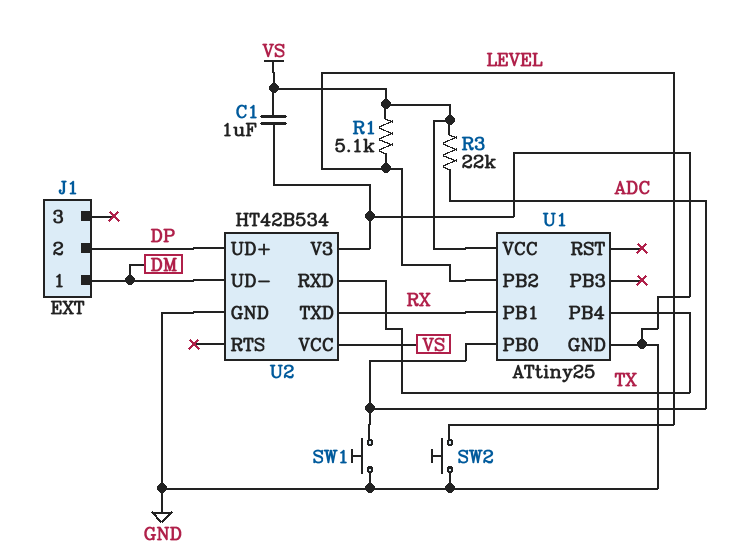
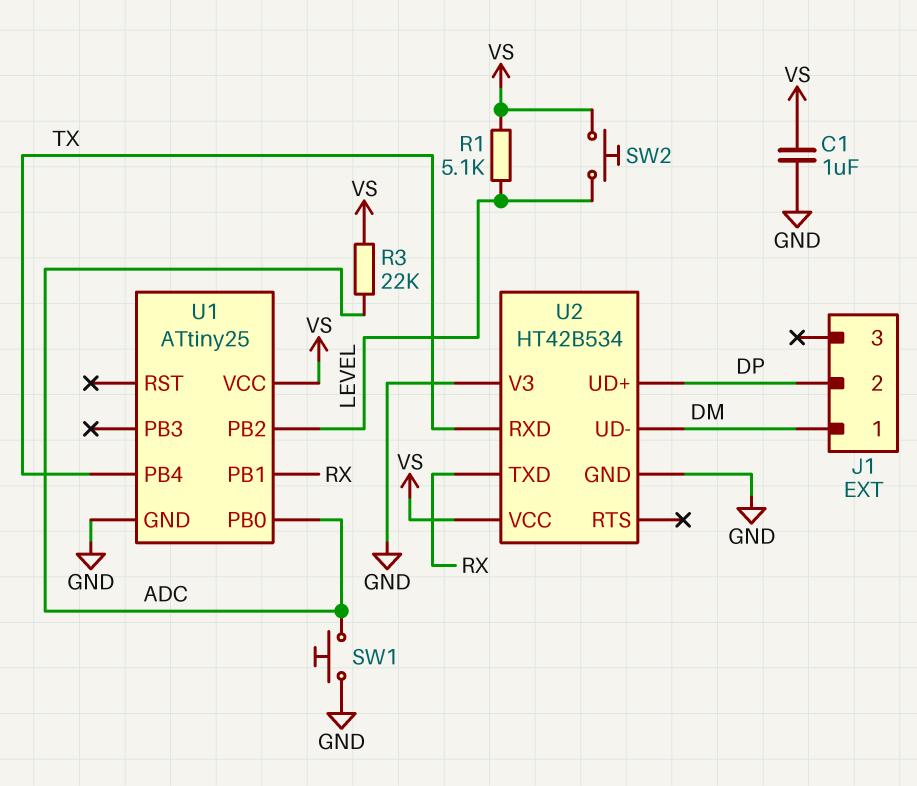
SW2: button (GND, LEVEL) -> button (LEVEL, VS)

